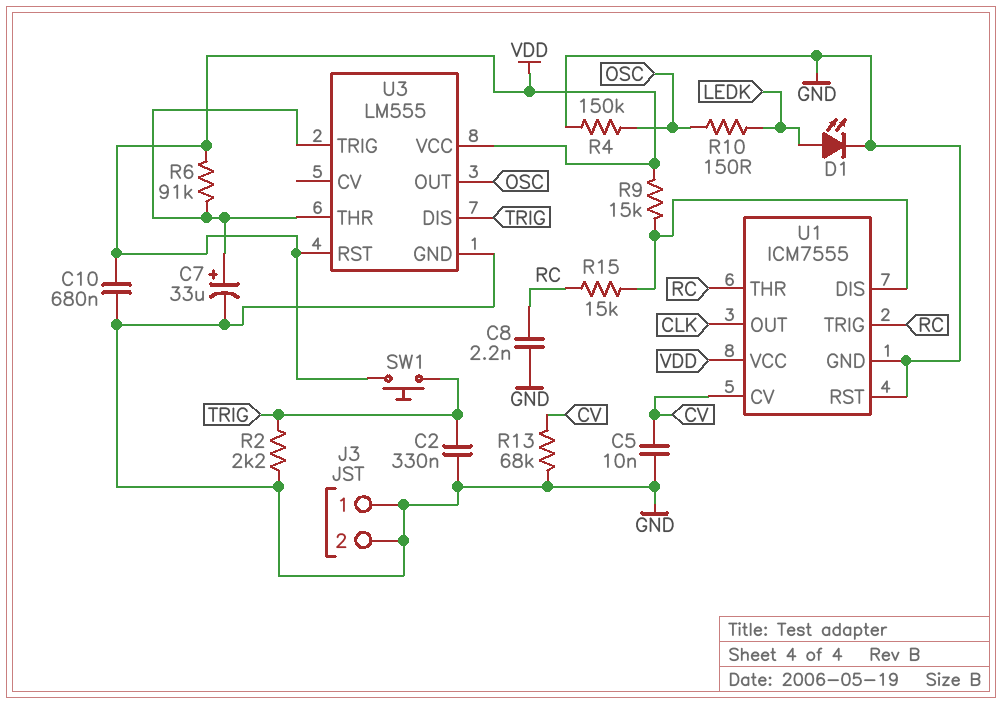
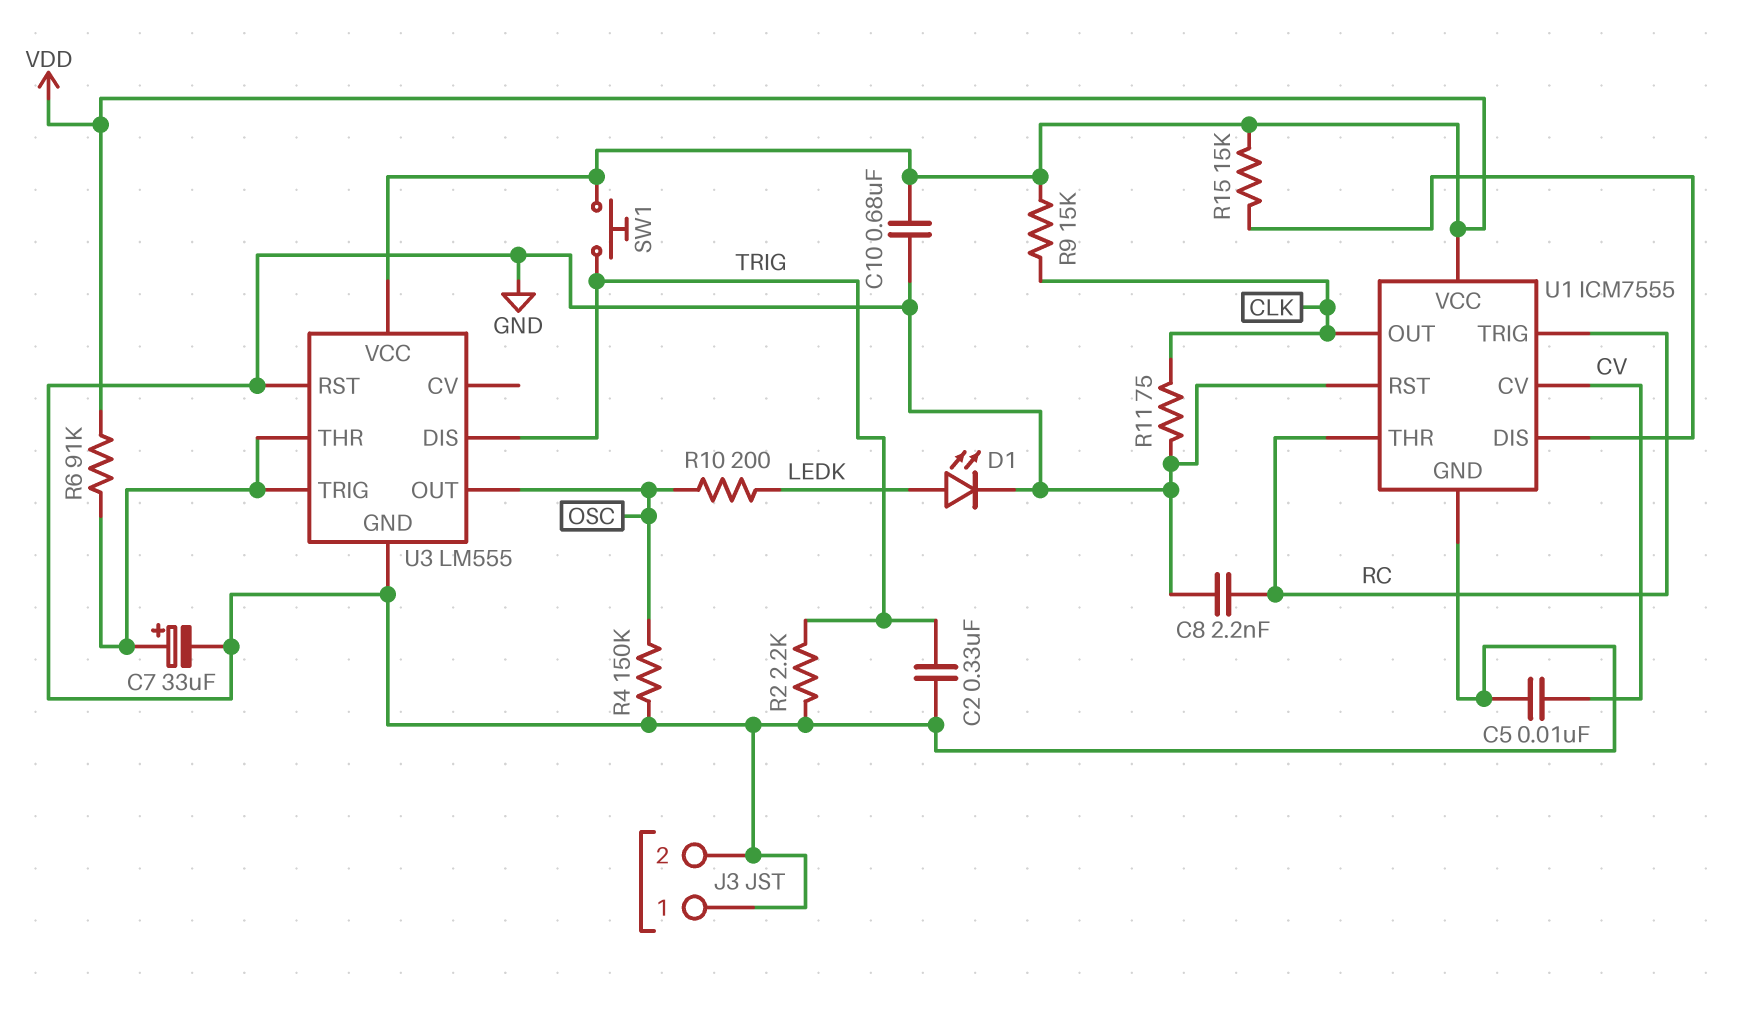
R9: 15k (U1/DIS, VDD) -> 15k (CLK, VDD)
R10: 150 (LEDK, OSC) -> 200 (LEDK, OSC)
R11: none -> 75 (CLK, GND)
R13: 68k (CV, GND) -> none
R15: 15k (RC, U1/DIS) -> 15k (U1/DIS, VDD)
U3 pin RST: VDD -> GND

